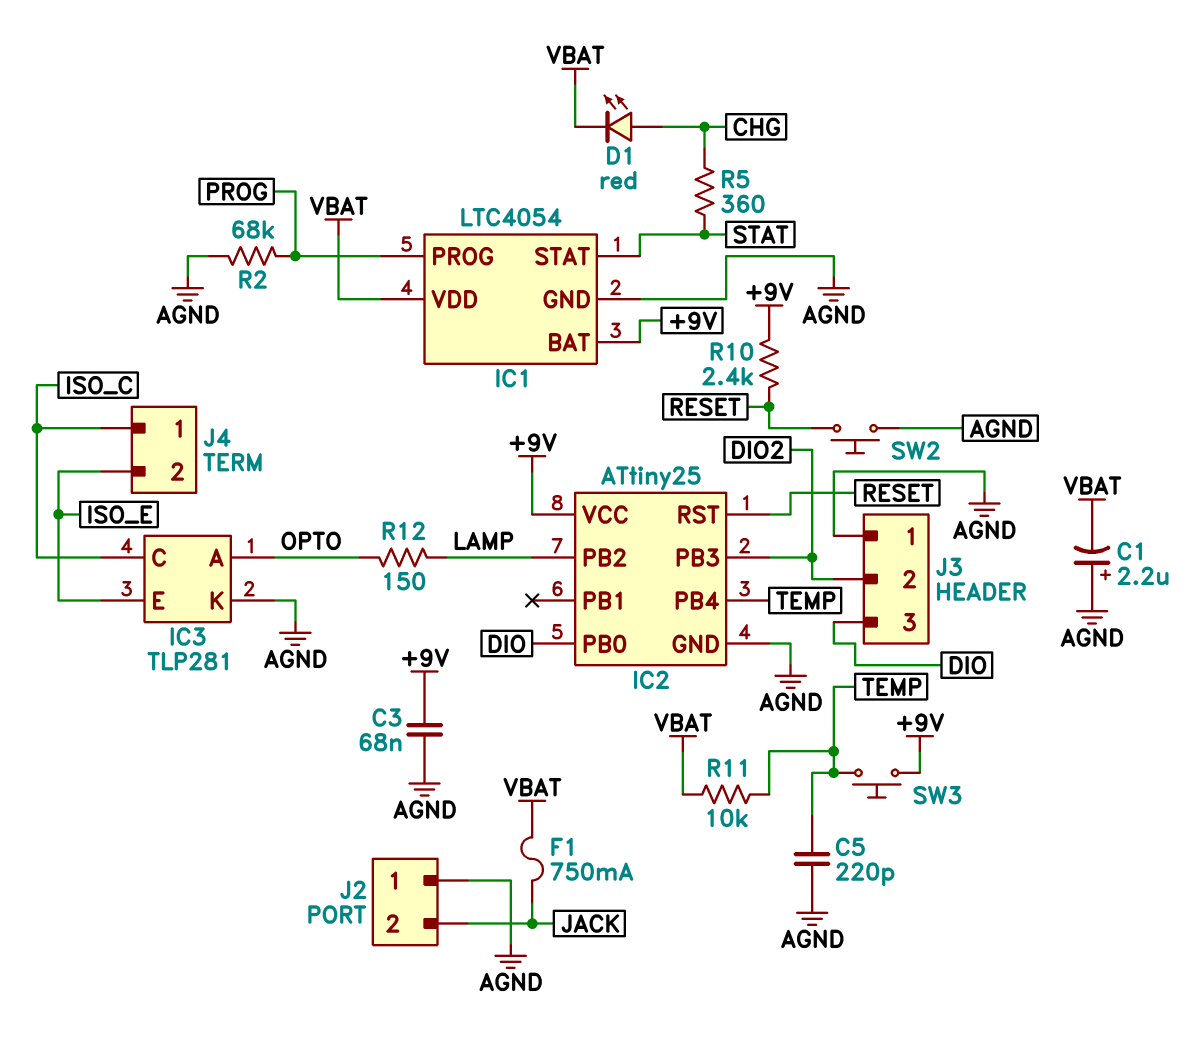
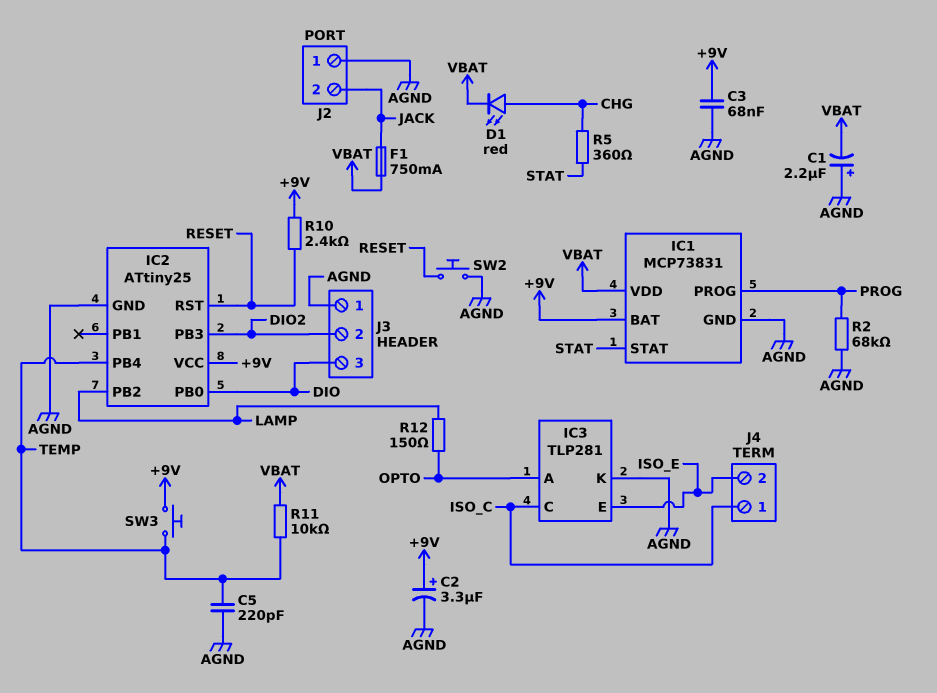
C2: none -> 3.3uF (plus +9V, minus AGND)
IC1: LTC4054 -> MCP73831

